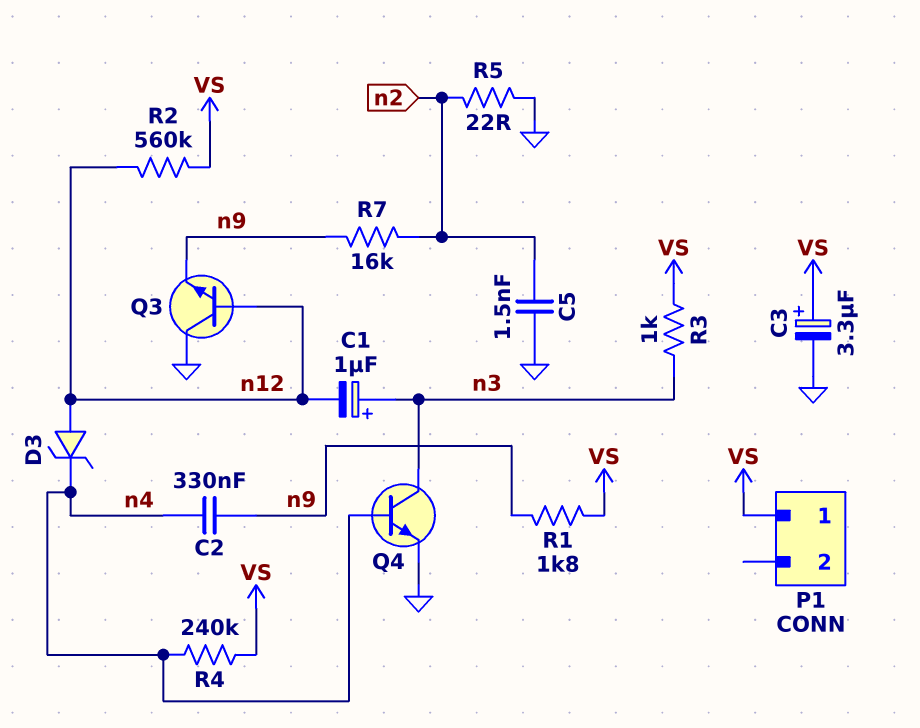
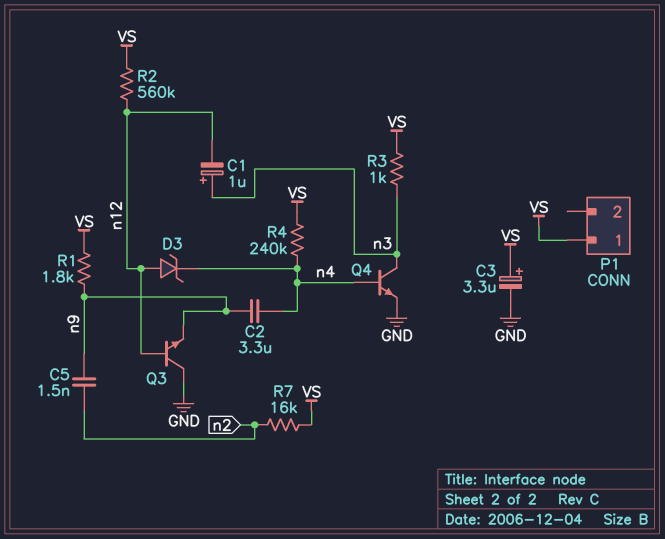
C2: 330nF (n4, n9) -> 3.3uF (n4, n9)
C5: 1.5nF (GND, n2) -> 1.5nF (n2, n9)
R5: 22 (GND, n2) -> none
R7: 16k (n2, n9) -> 16k (VS, n2)

